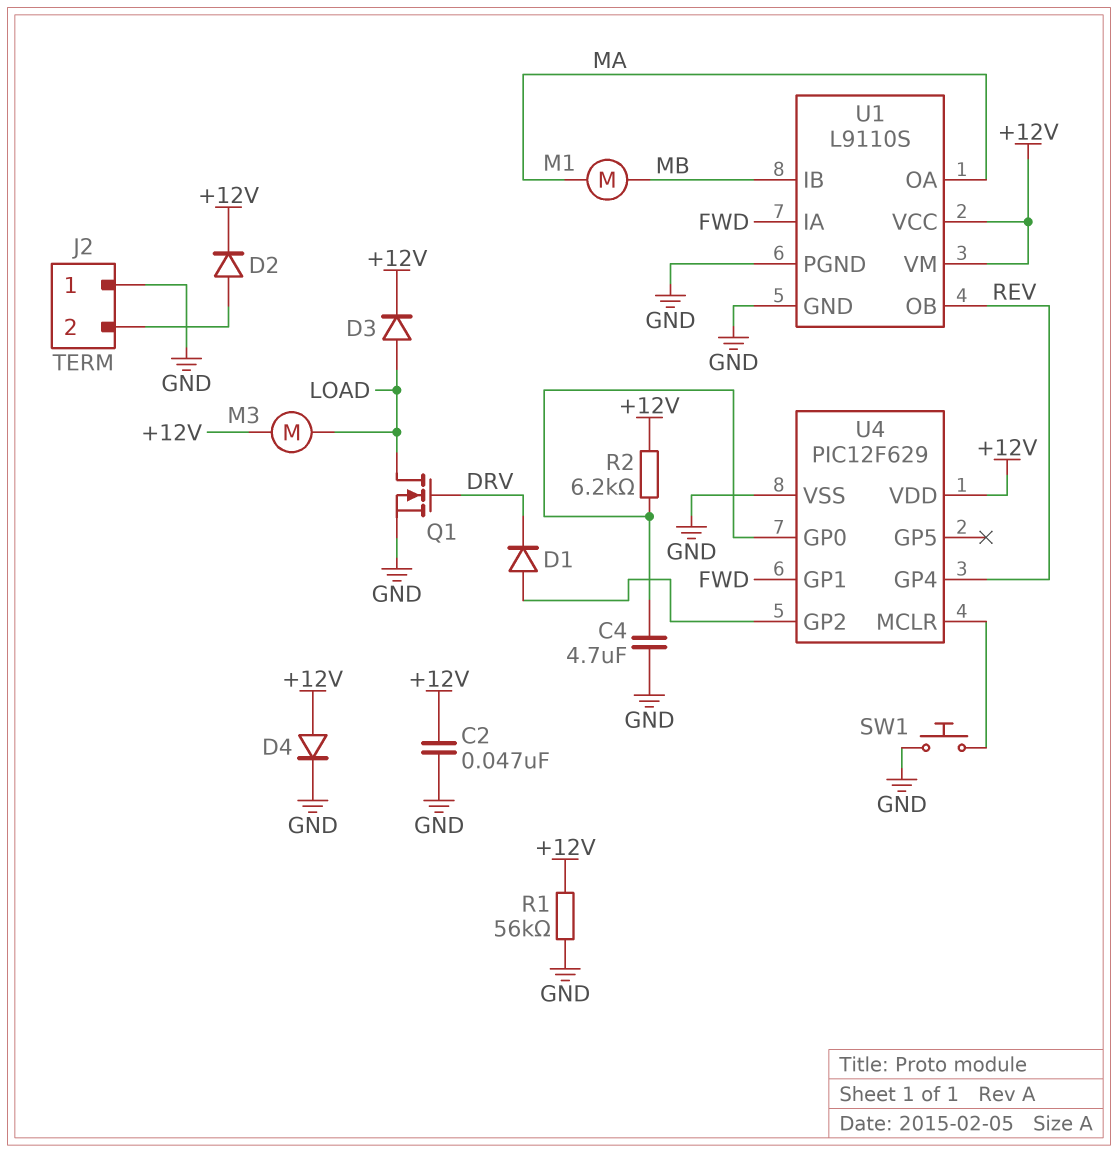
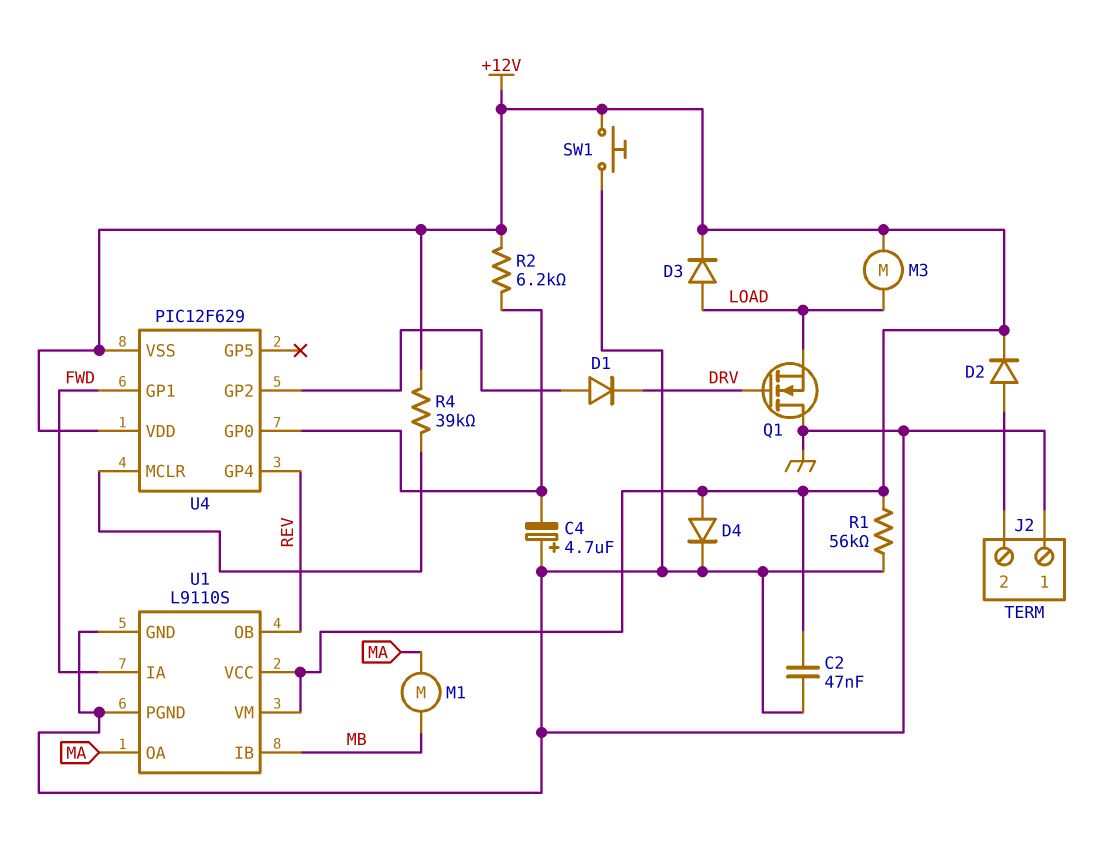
C4: 4.7uF (GND, U4/GP0) -> 4.7uF (plus GND, minus U4/GP0)
Q1: NMOS (G DRV, D LOAD, S GND) -> NMOS (G DRV, D GND, S LOAD)
R4: none -> 39k (+12V, U4/MCLR)
SW1: button (GND, U4/MCLR) -> button (+12V, GND)
U4 pin VSS: GND -> +12V

